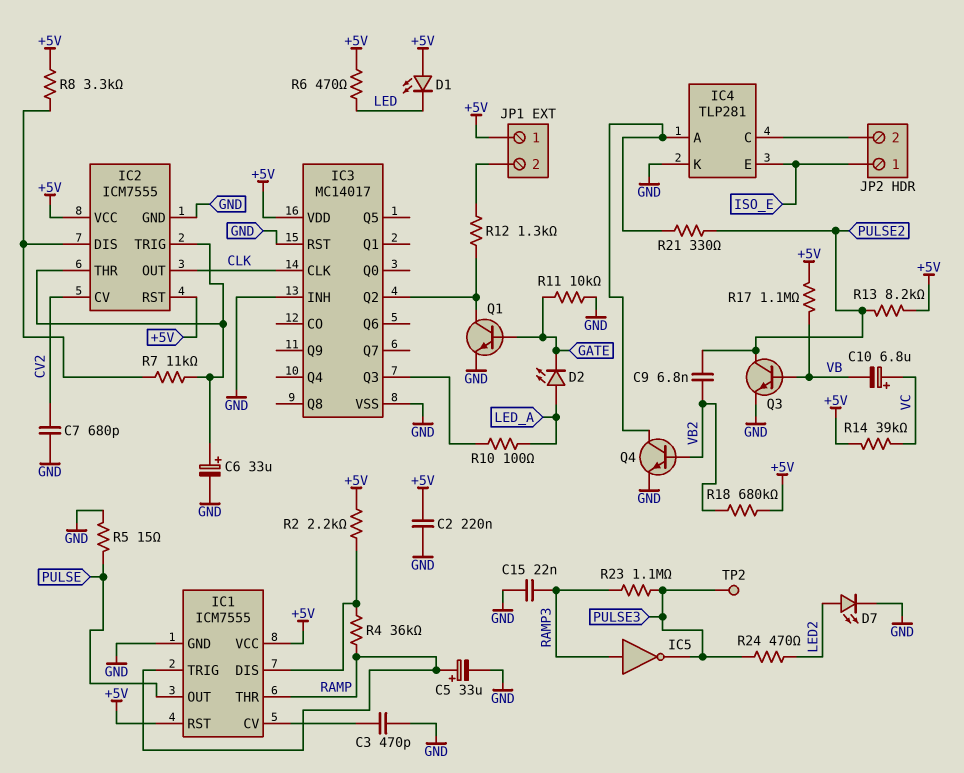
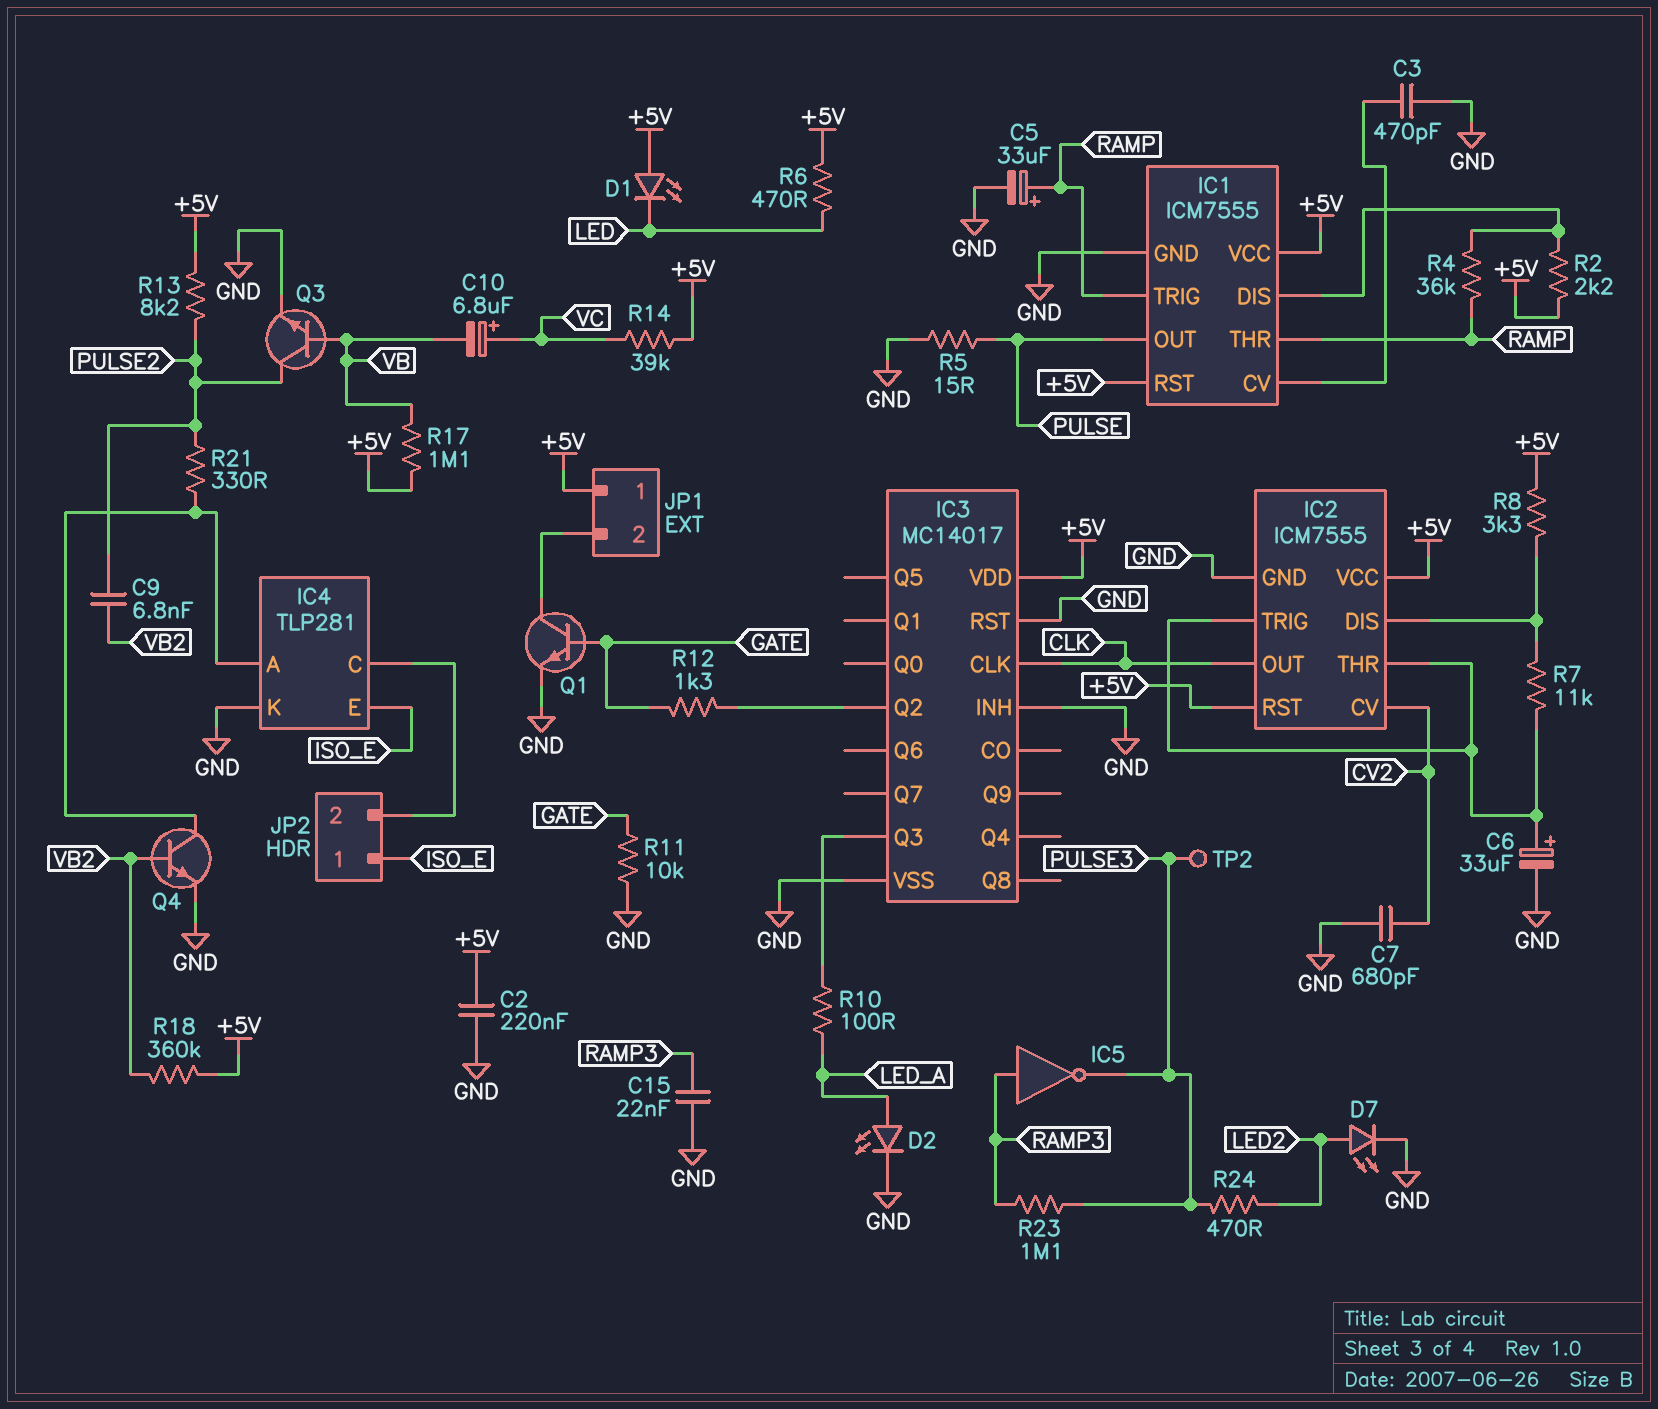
D2: LED (A LED_A, K GATE) -> LED (A LED_A, K GND)
Q1: NPN (B GATE, C IC3/Q2, E GND) -> NPN (B GATE, C JP1/2, E GND)
R12: 1.3k (IC3/Q2, JP1/2) -> 1.3k (GATE, IC3/Q2)
R18: 680k (+5V, VB2) -> 360k (+5V, VB2)

